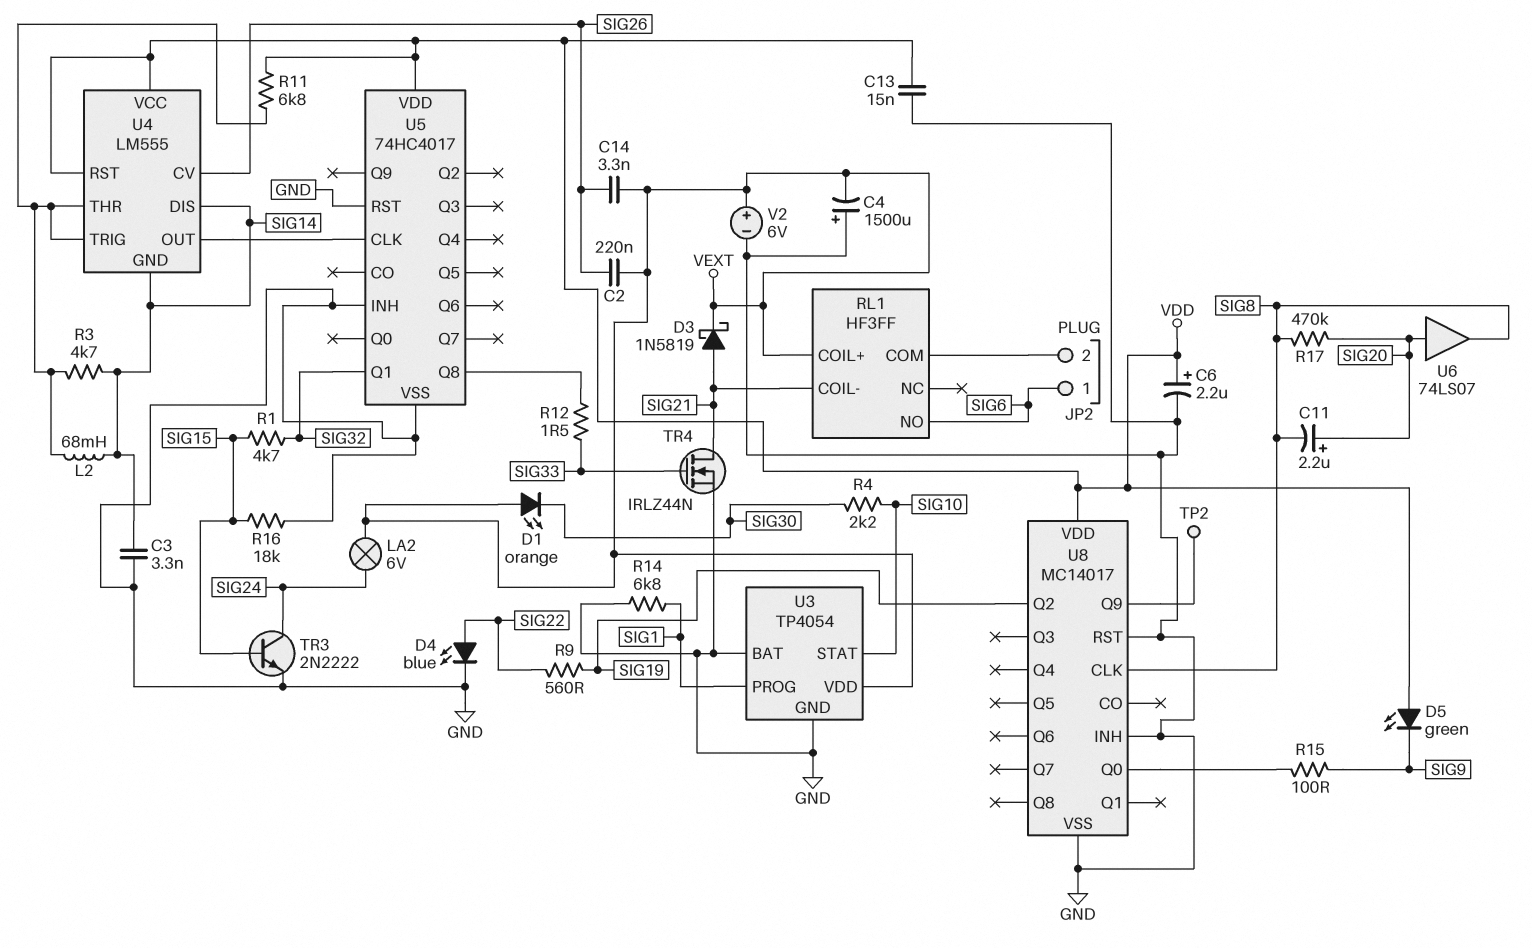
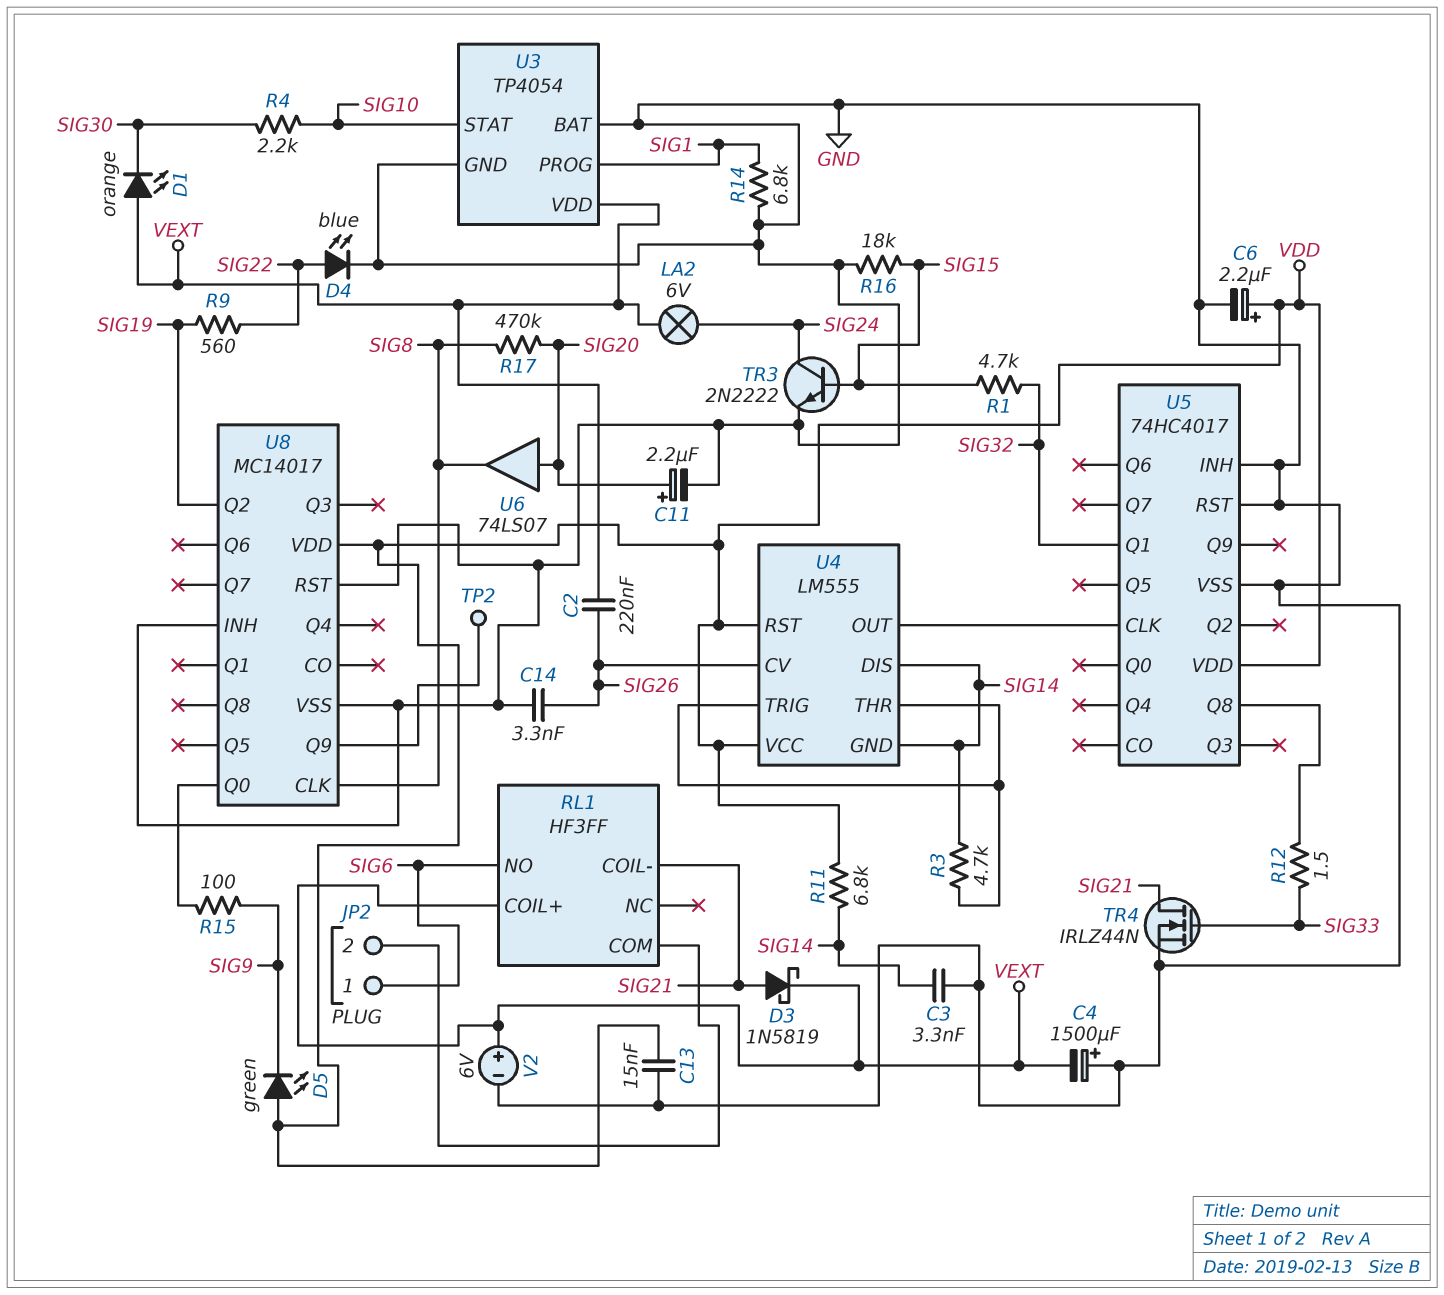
C11: 2.2uF (plus SIG20, minus SIG8) -> 2.2uF (plus SIG20, minus GND)
C14: 3.3nF (SIG26, VEXT) -> 3.3nF (GND, SIG26)
L2: 68mH (SIG14, U4/THR) -> none
R11: 6.8k (U4/THR, VDD) -> 6.8k (SIG14, VDD)

